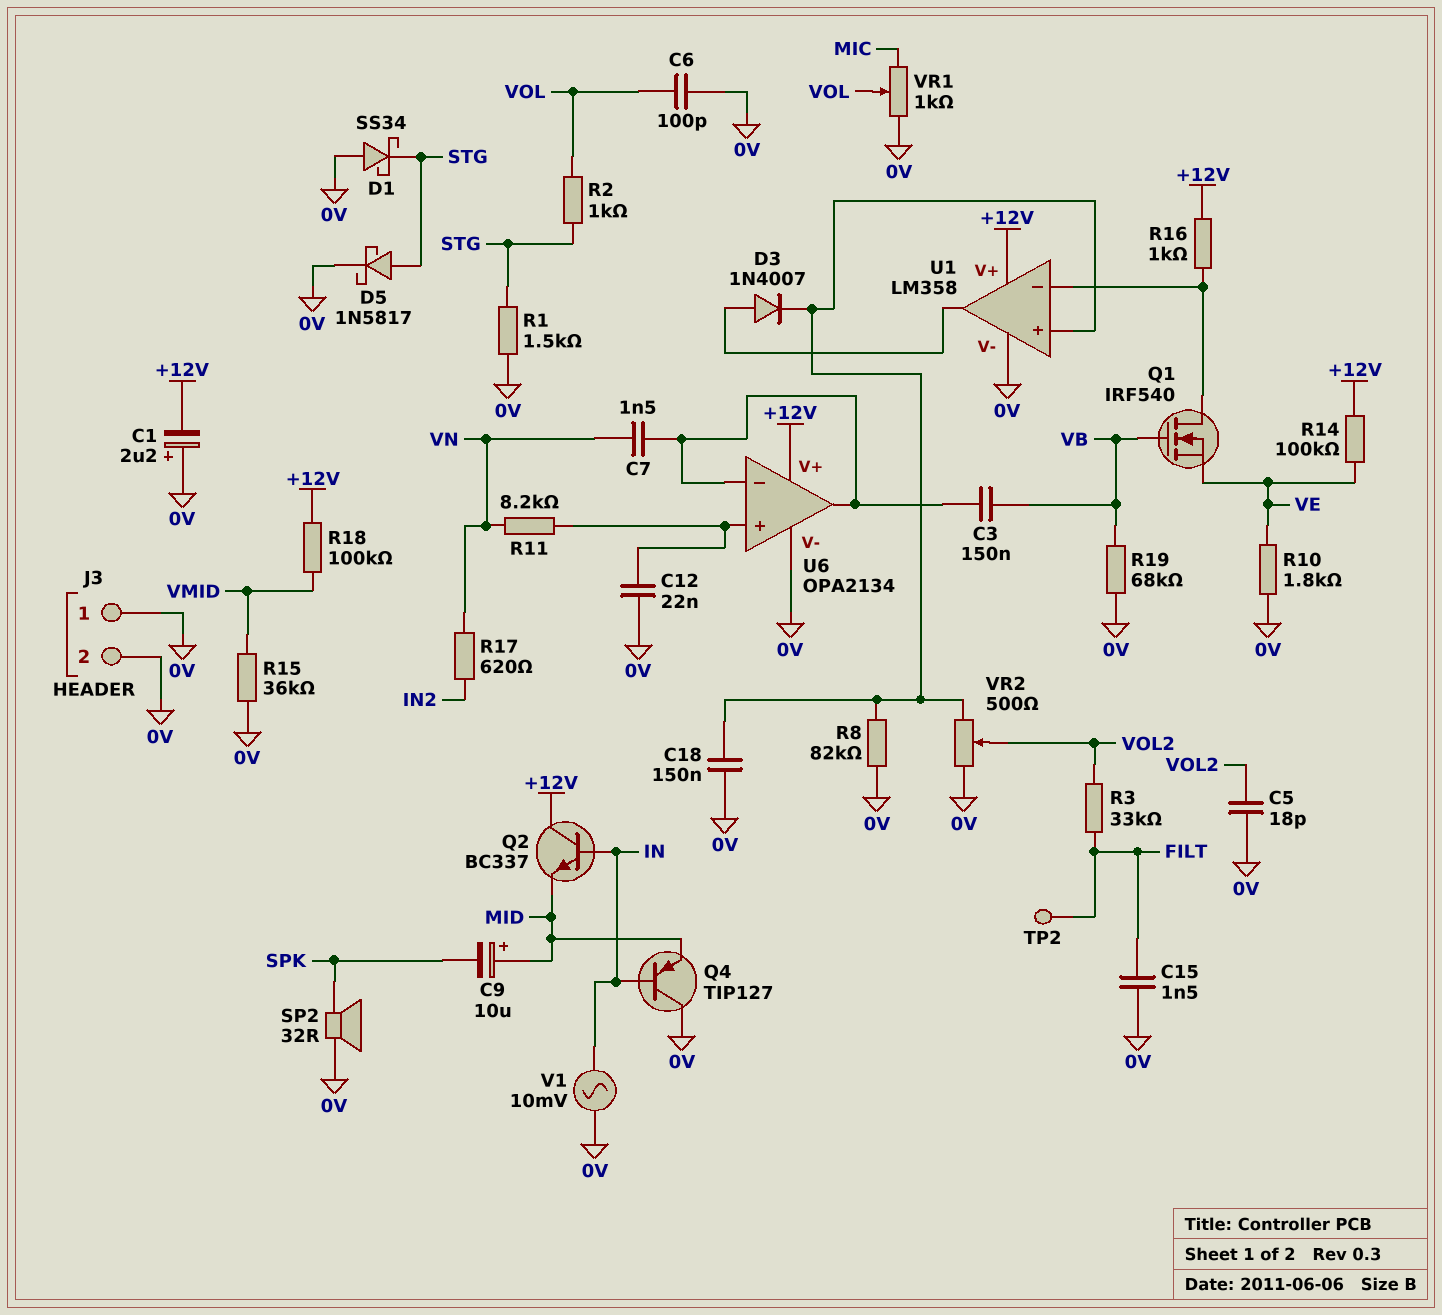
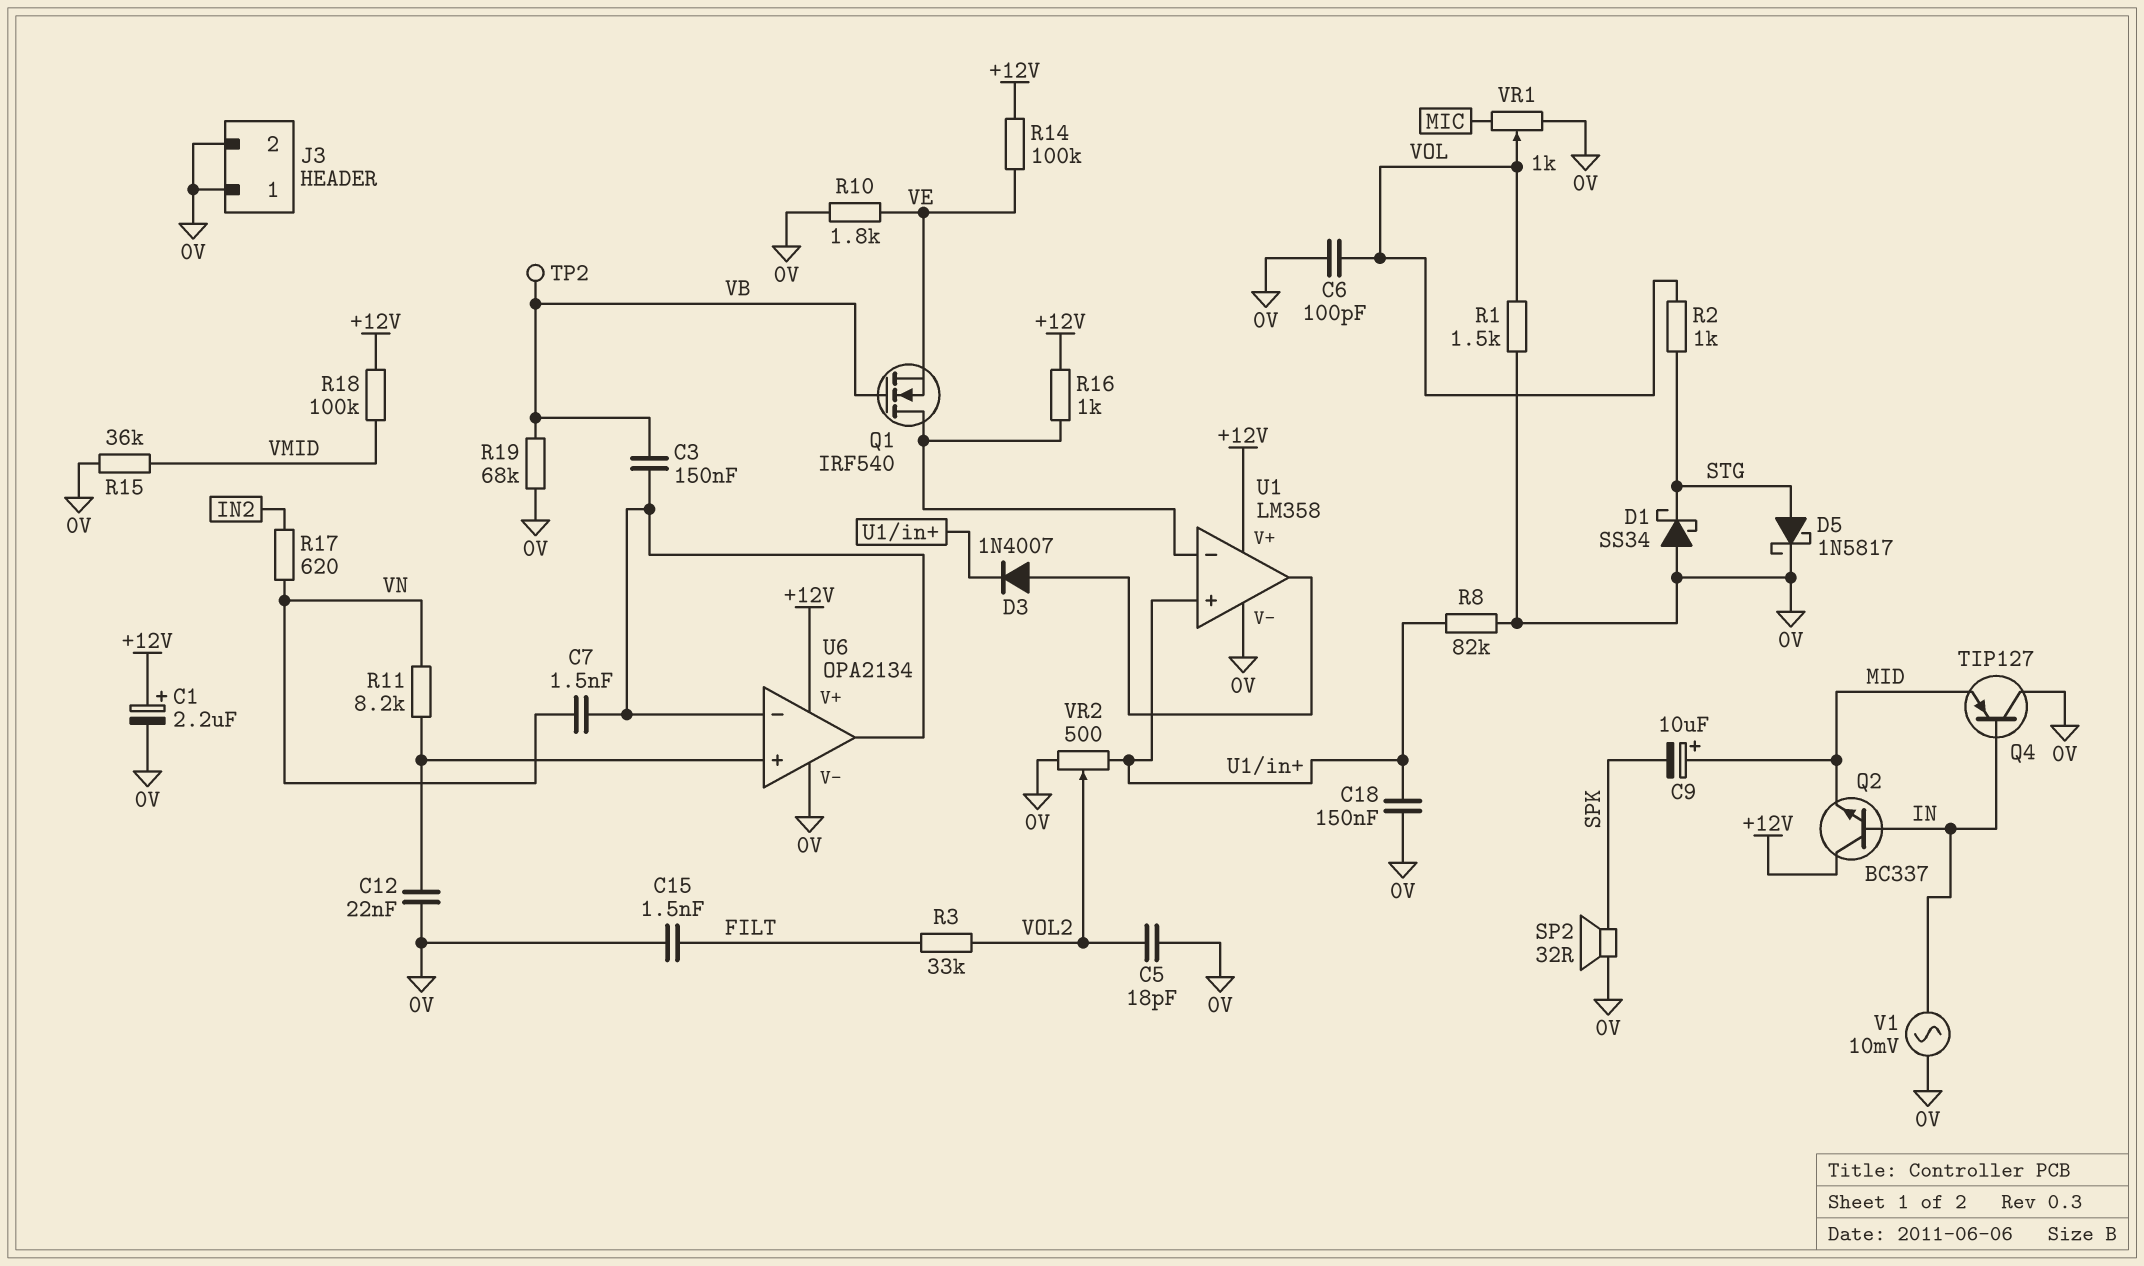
C1: 2.2uF (plus 0V, minus +12V) -> 2.2uF (plus +12V, minus 0V)
R1: 1.5k (0V, STG) -> 1.5k (0V, VOL)
TP2: test point (FILT) -> test point (VB)

